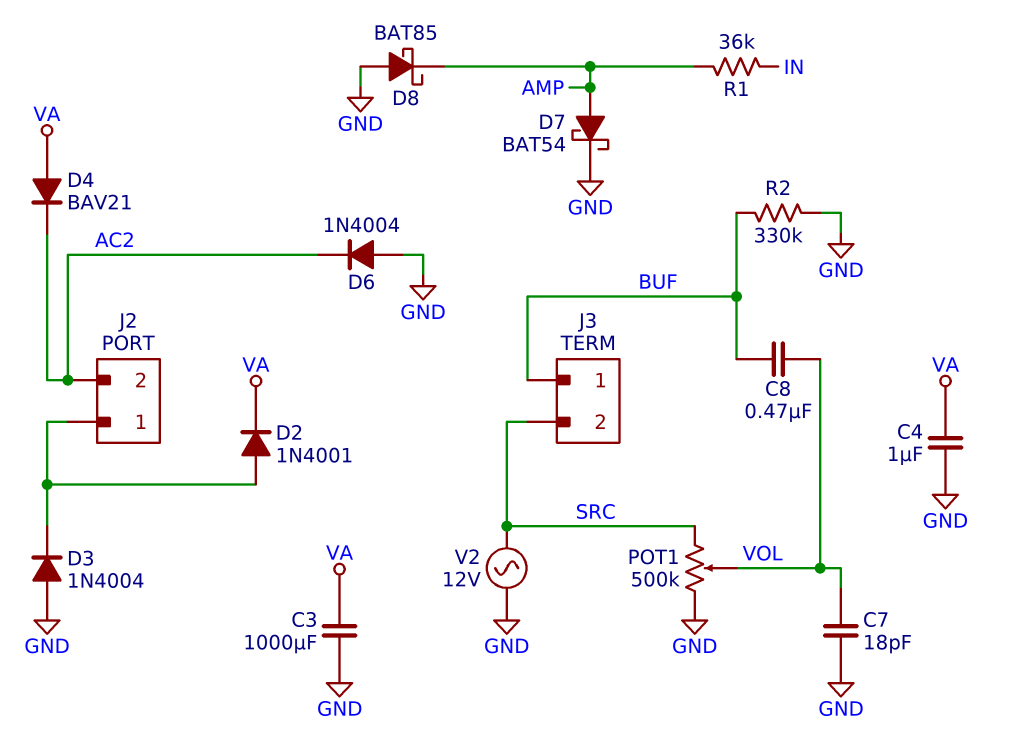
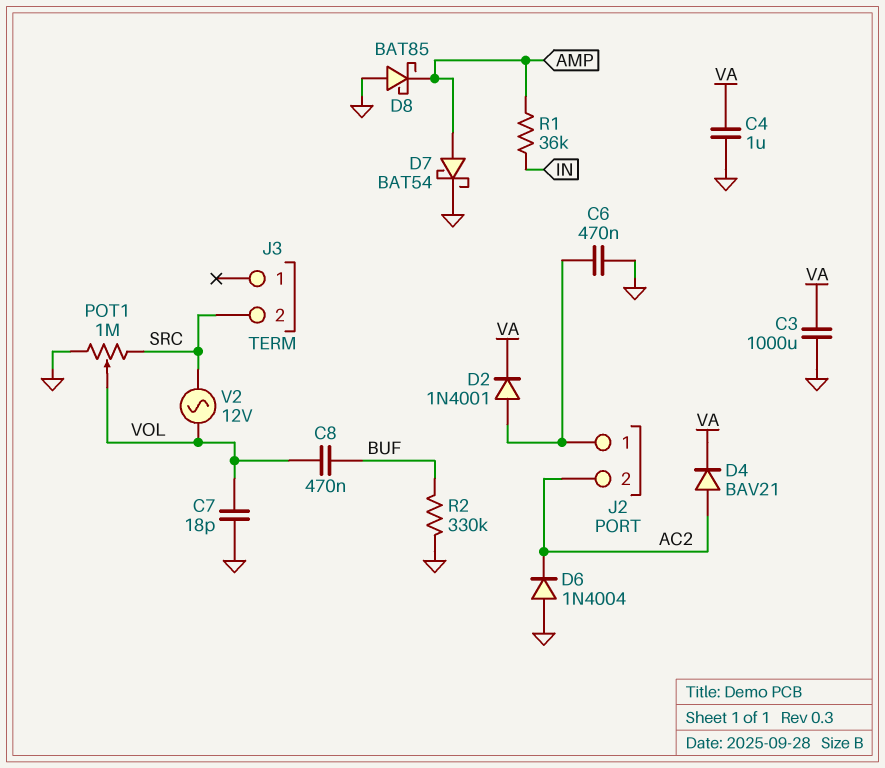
C6: none -> 470nF (GND, J2/1)
D3: diode 1N4004 (A GND, K J2/1) -> none
D4: diode BAV21 (A VA, K AC2) -> diode BAV21 (A AC2, K VA)
J3 pin 1: BUF -> none
POT1: 500k (GND, SRC, wiper VOL) -> 1M (GND, SRC, wiper VOL)
V2: AC 12V (GND, SRC) -> AC 12V (SRC, VOL)

